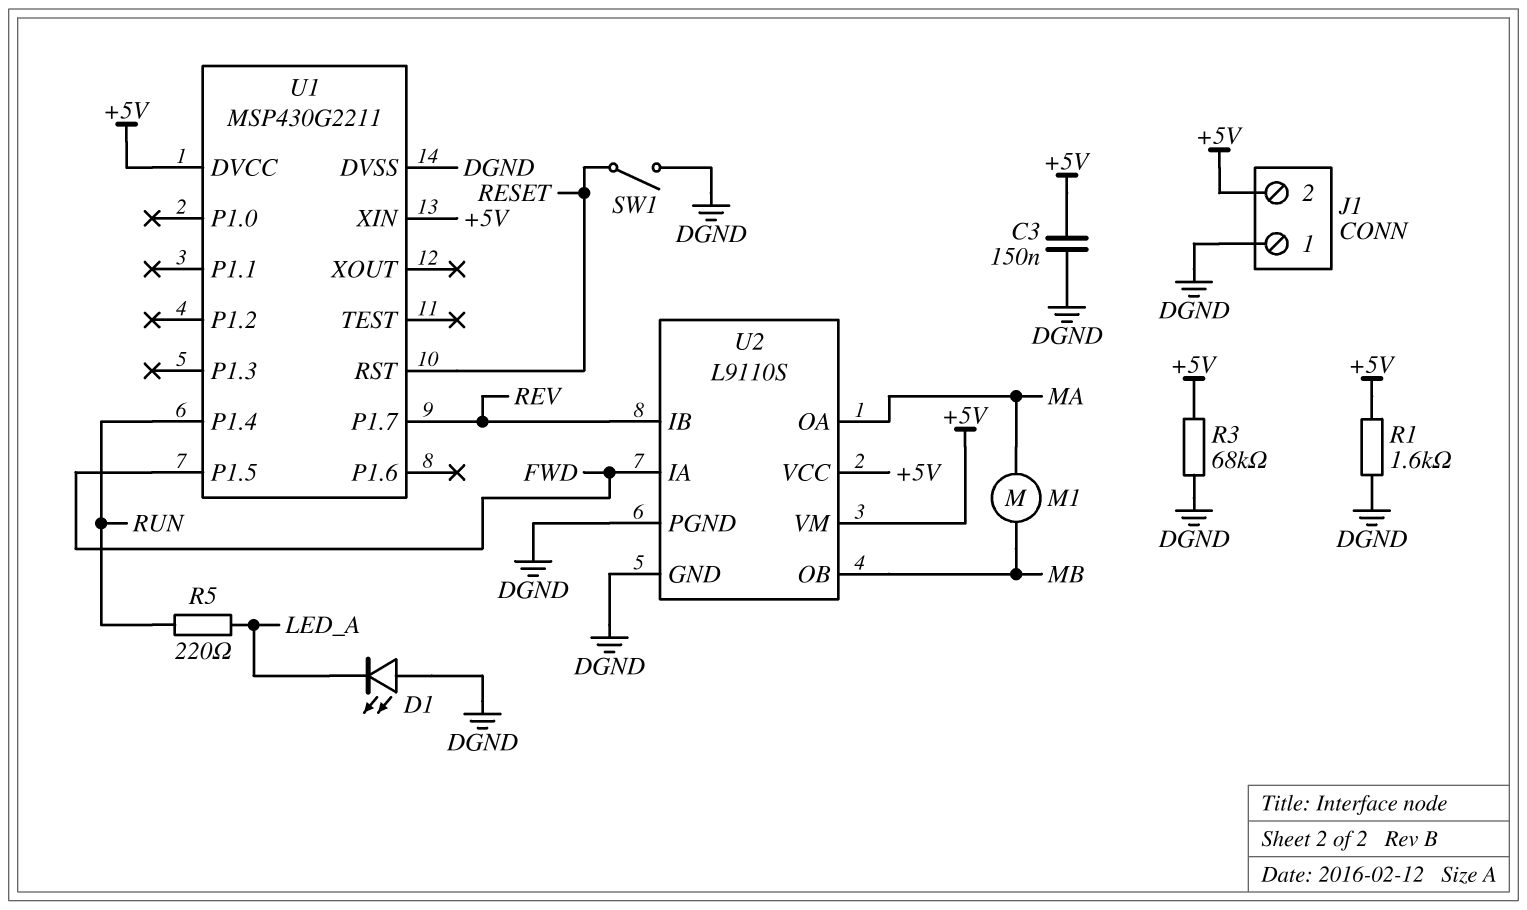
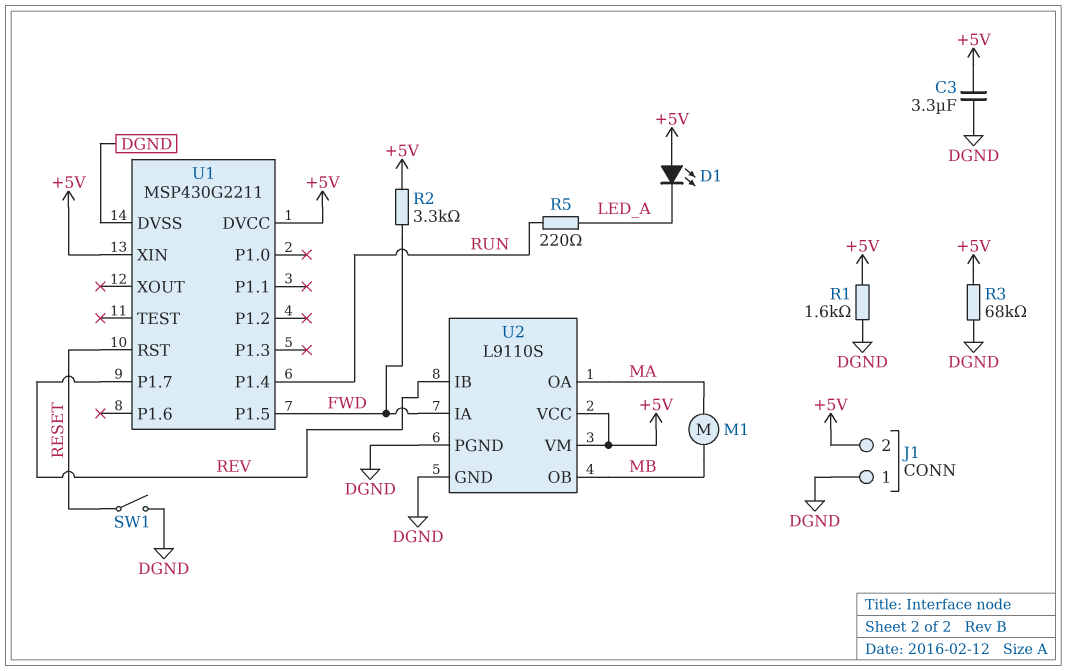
C3: 150nF (+5V, DGND) -> 3.3uF (+5V, DGND)
D1: LED (A DGND, K LED_A) -> LED (A +5V, K LED_A)
R2: none -> 3.3k (+5V, FWD)

